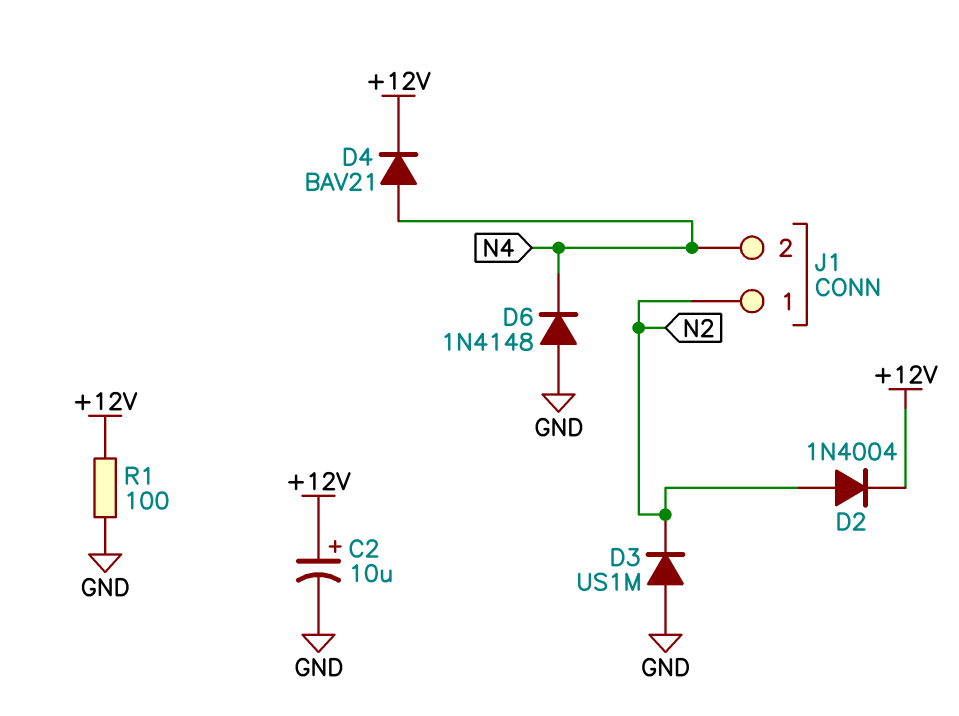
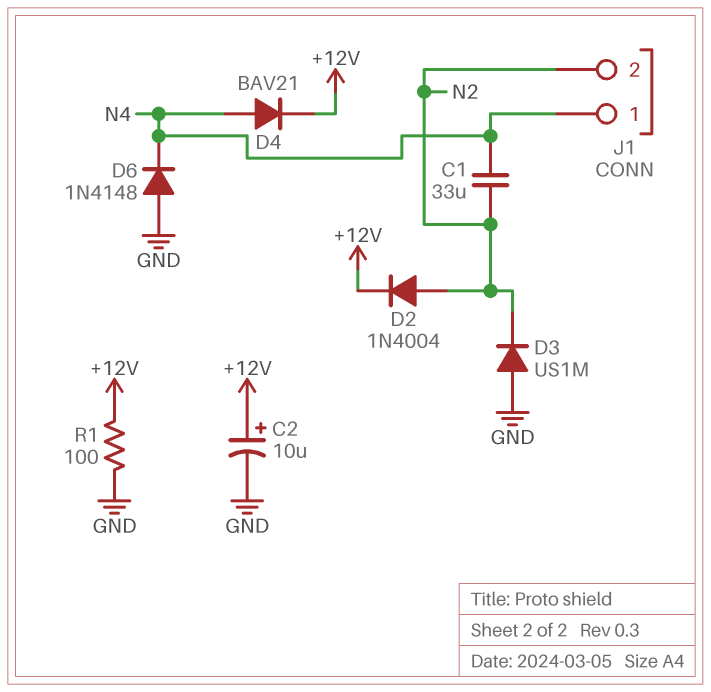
C1: none -> 33uF (N2, N4)
J1 pin 1: N2 -> N4
J1 pin 2: N4 -> N2

